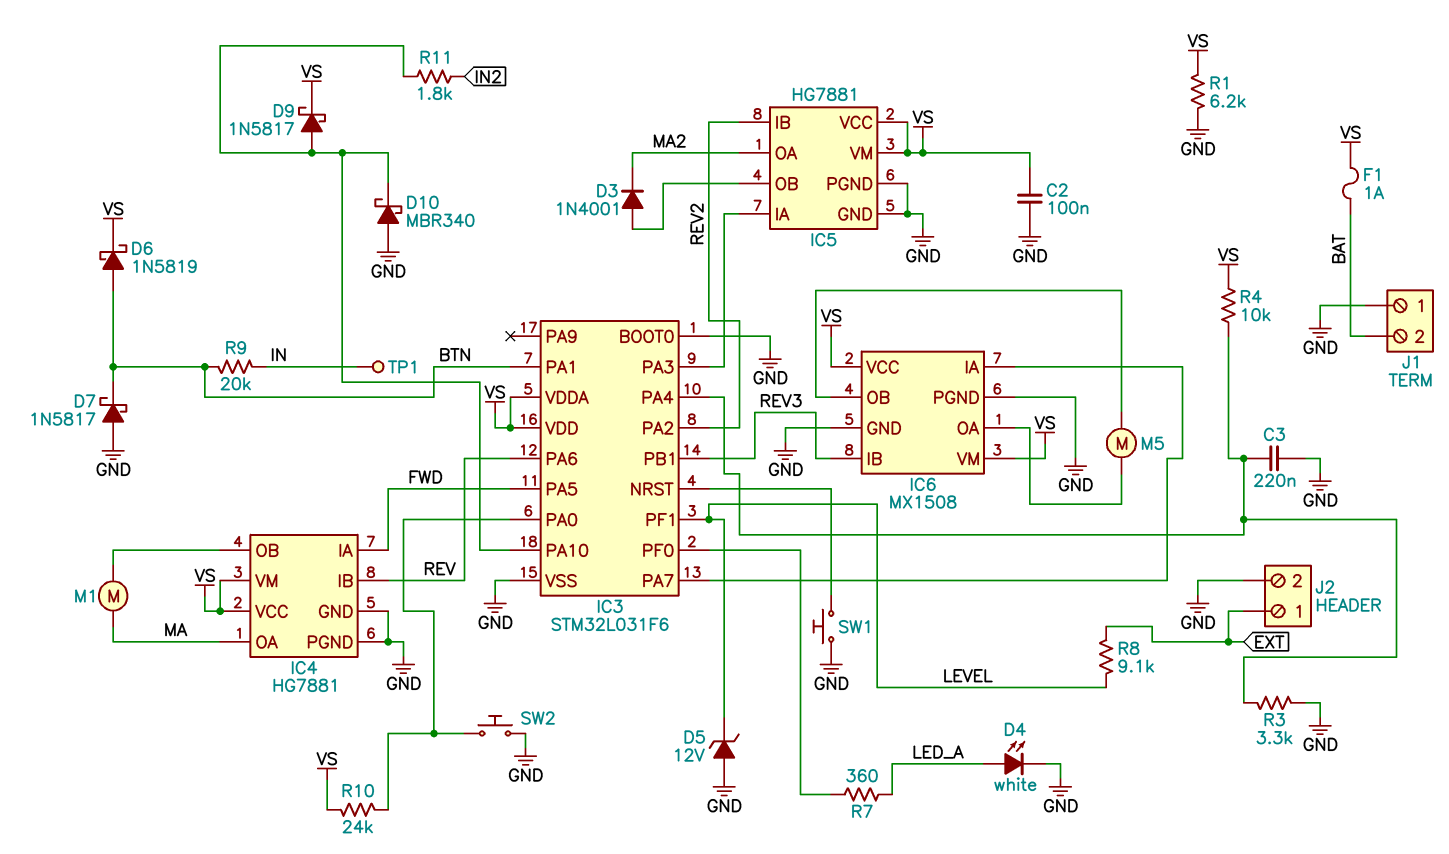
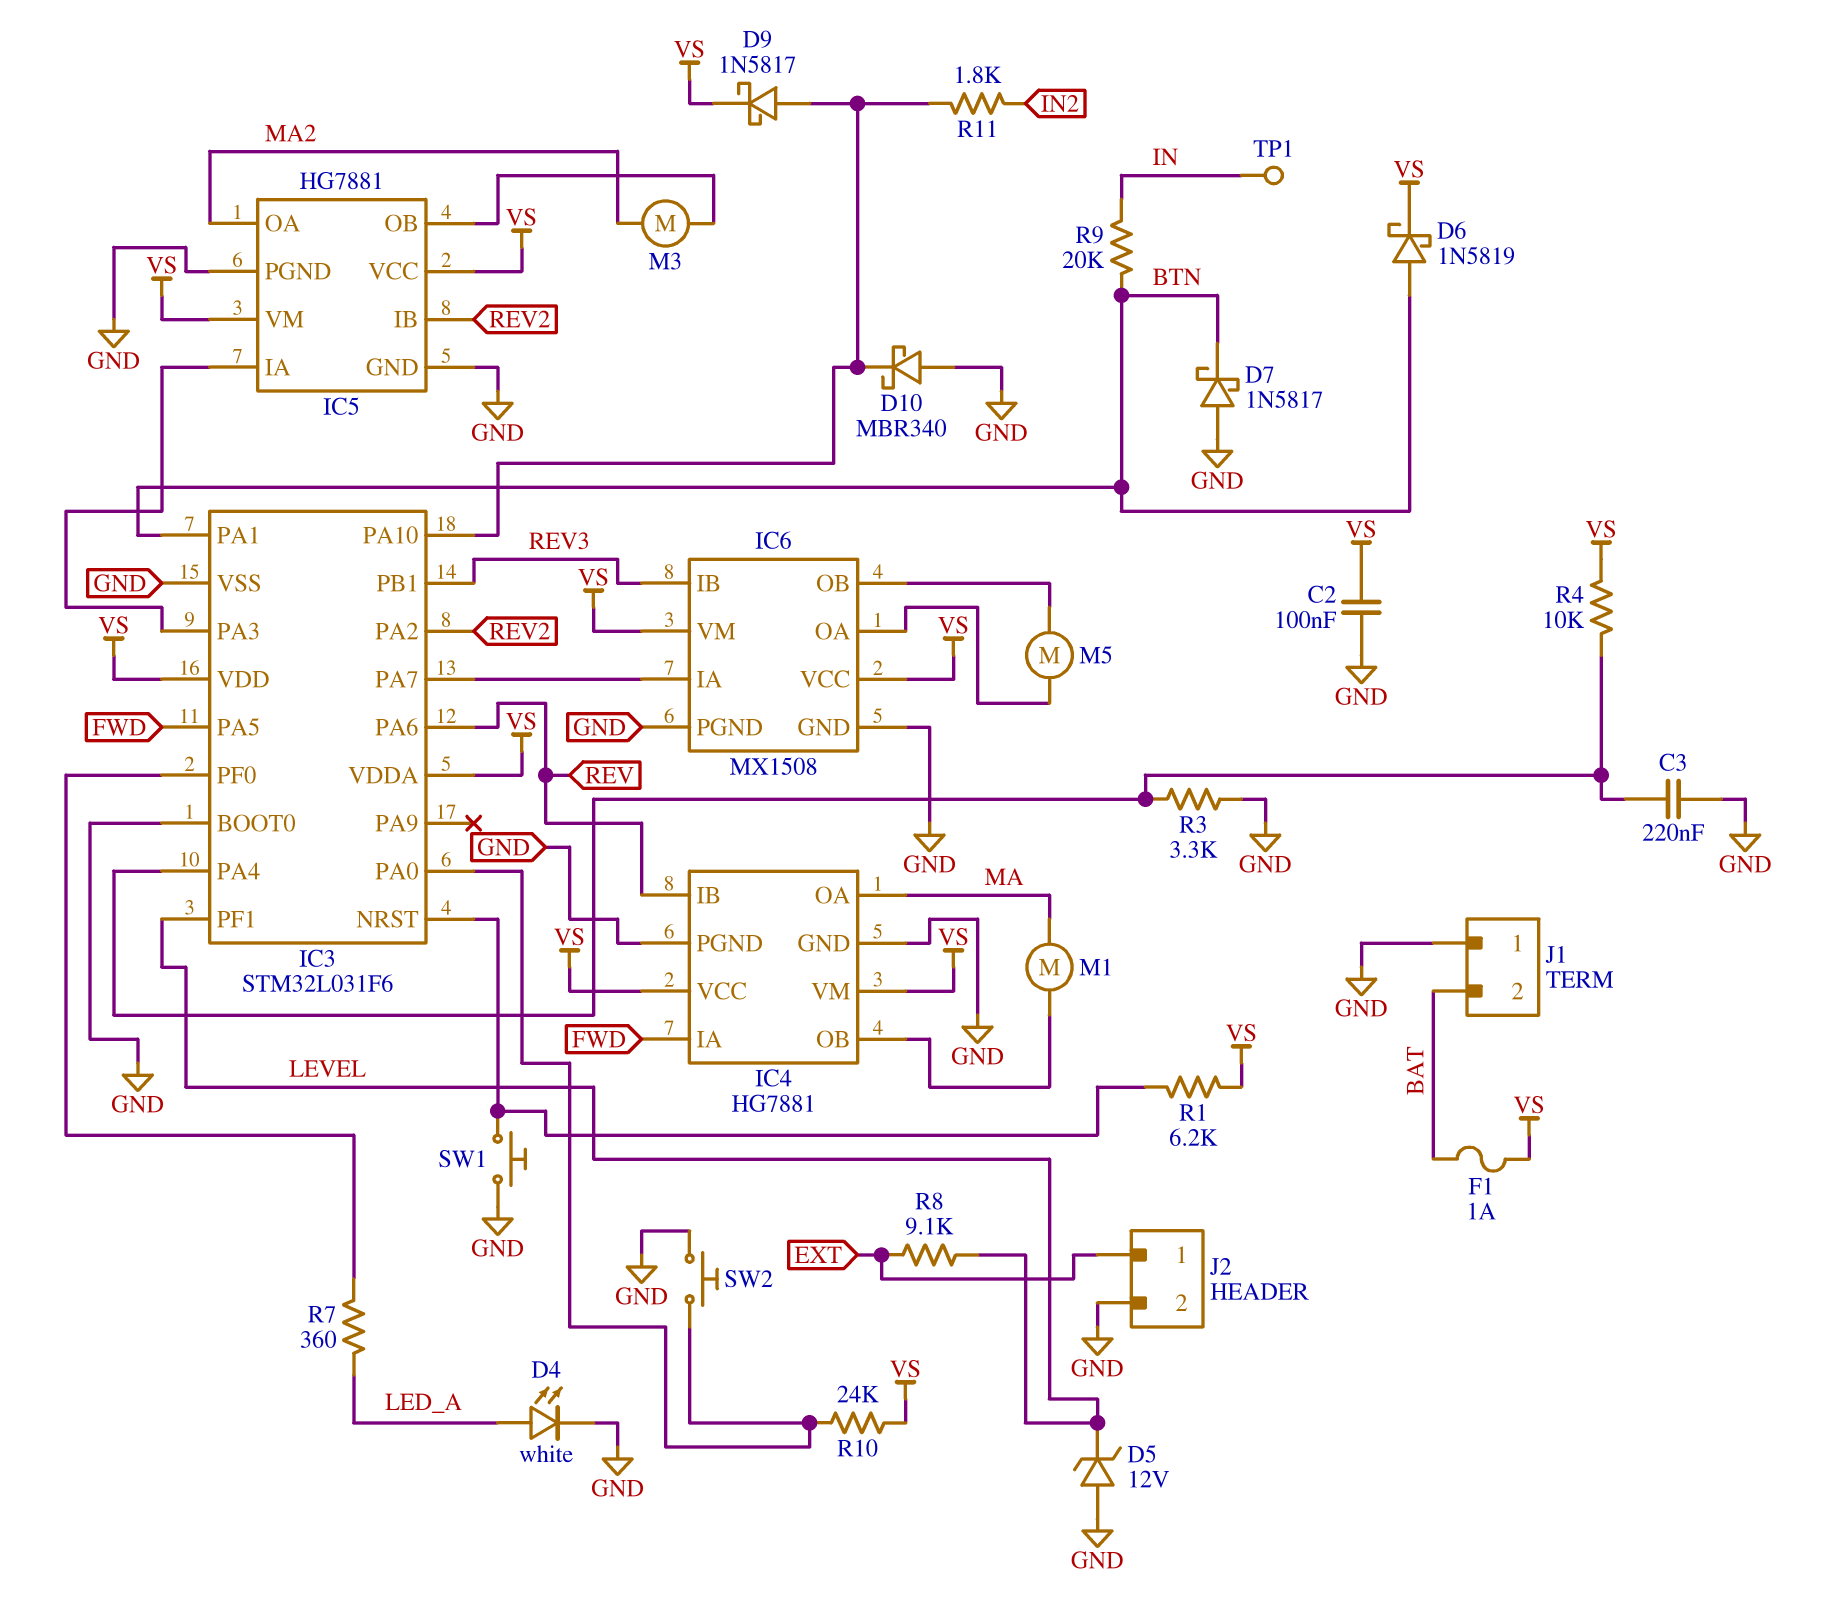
D3: diode 1N4001 (A IC5/OB, K MA2) -> none
M3: none -> motor (IC5/OB, MA2)
R1: 6.2k (GND, VS) -> 6.2k (IC3/NRST, VS)

